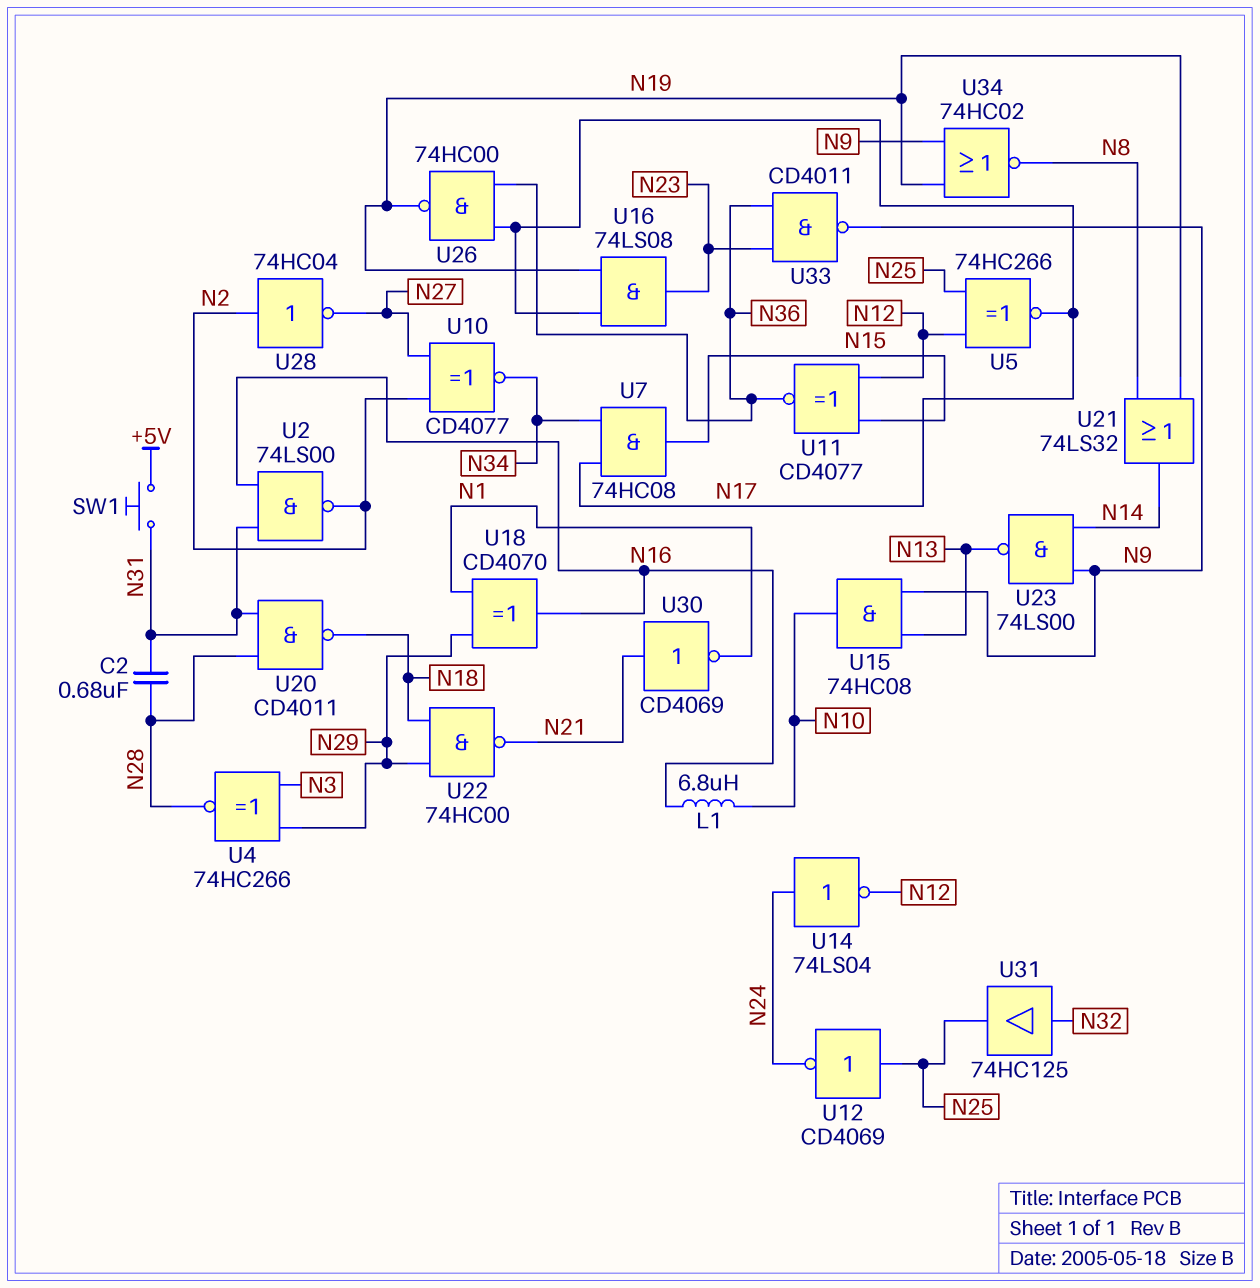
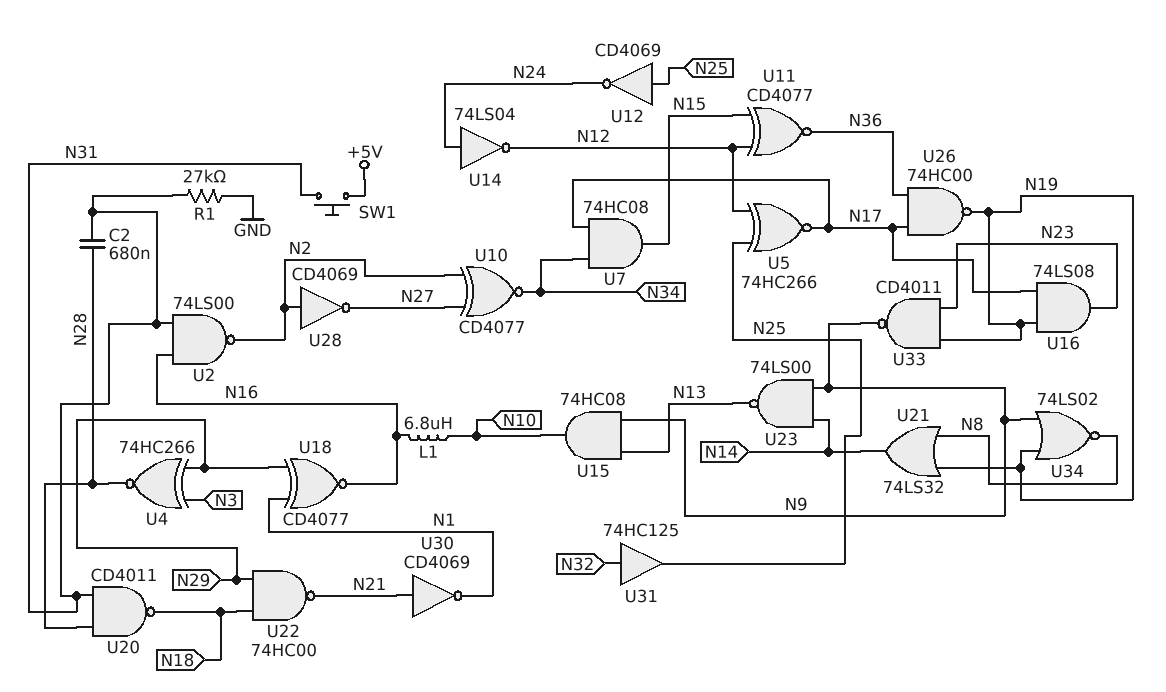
R1: none -> 27k (GND, N31)
U18: XOR CD4070 (in N1, in N29, out N16) -> XNOR CD4077 (in N1, in N29, out N16)
U28: NOT 74HC04 (in N2, out N27) -> NOT CD4069 (in N2, out N27)
U33: NAND CD4011 (in N23, in N36, out N9) -> NAND CD4011 (in N19, in N23, out N9)
U34: NOR 74HC02 (in N9, in N19, out N8) -> NOR 74LS02 (in N9, in N19, out N8)

